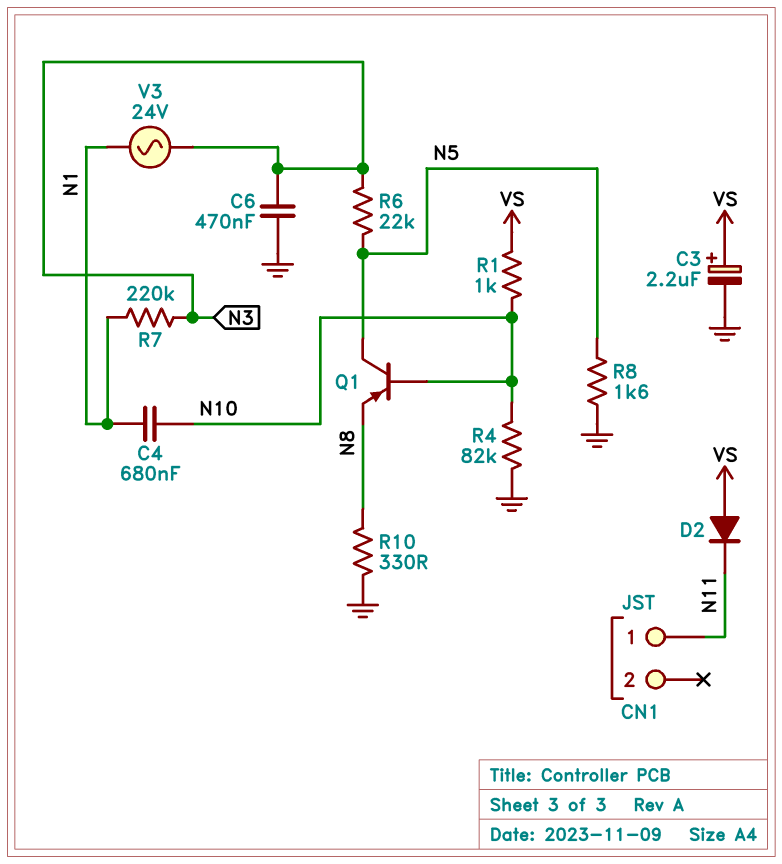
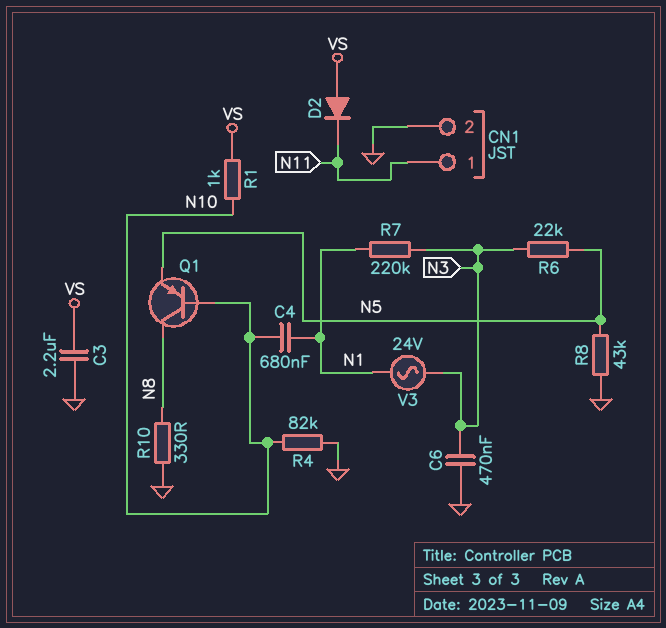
C3: 2.2uF (plus VS, minus GND) -> 2.2uF (GND, VS)
CN1 pin 2: none -> GND
Q1: PNP (B N10, C N5, E N8) -> PNP (B N10, C N8, E N5)
R8: 1.6k (GND, N5) -> 43k (GND, N5)

